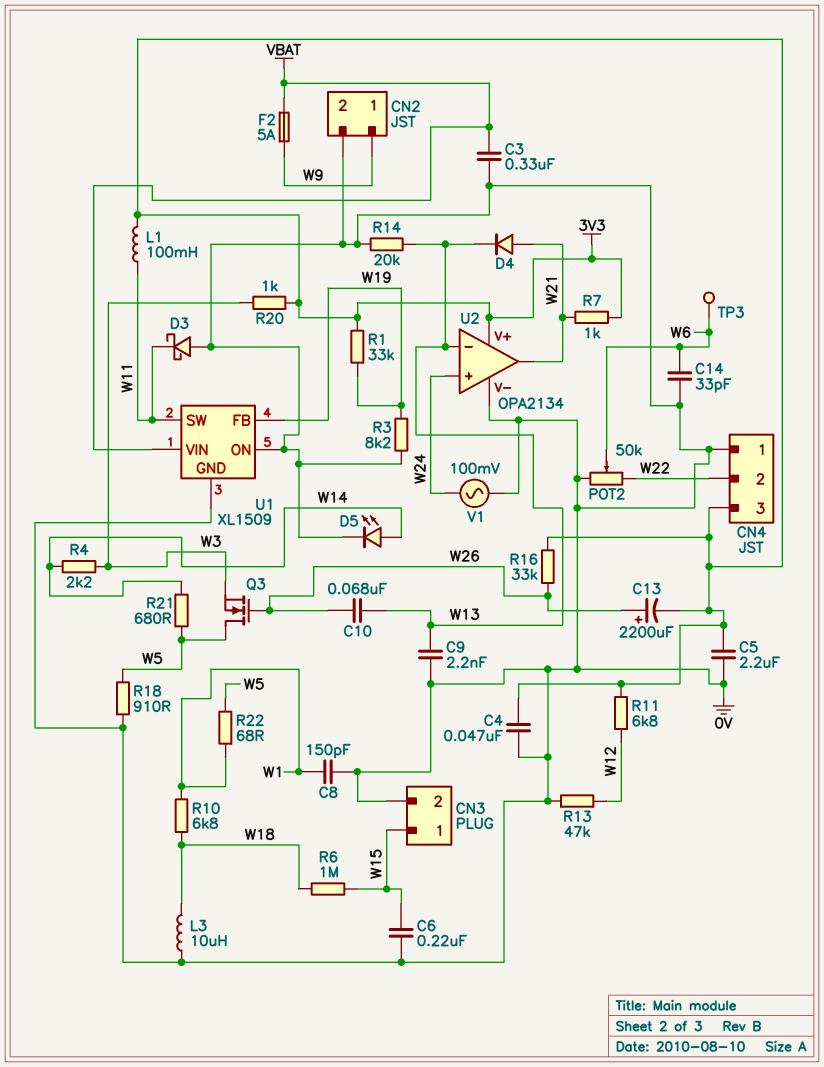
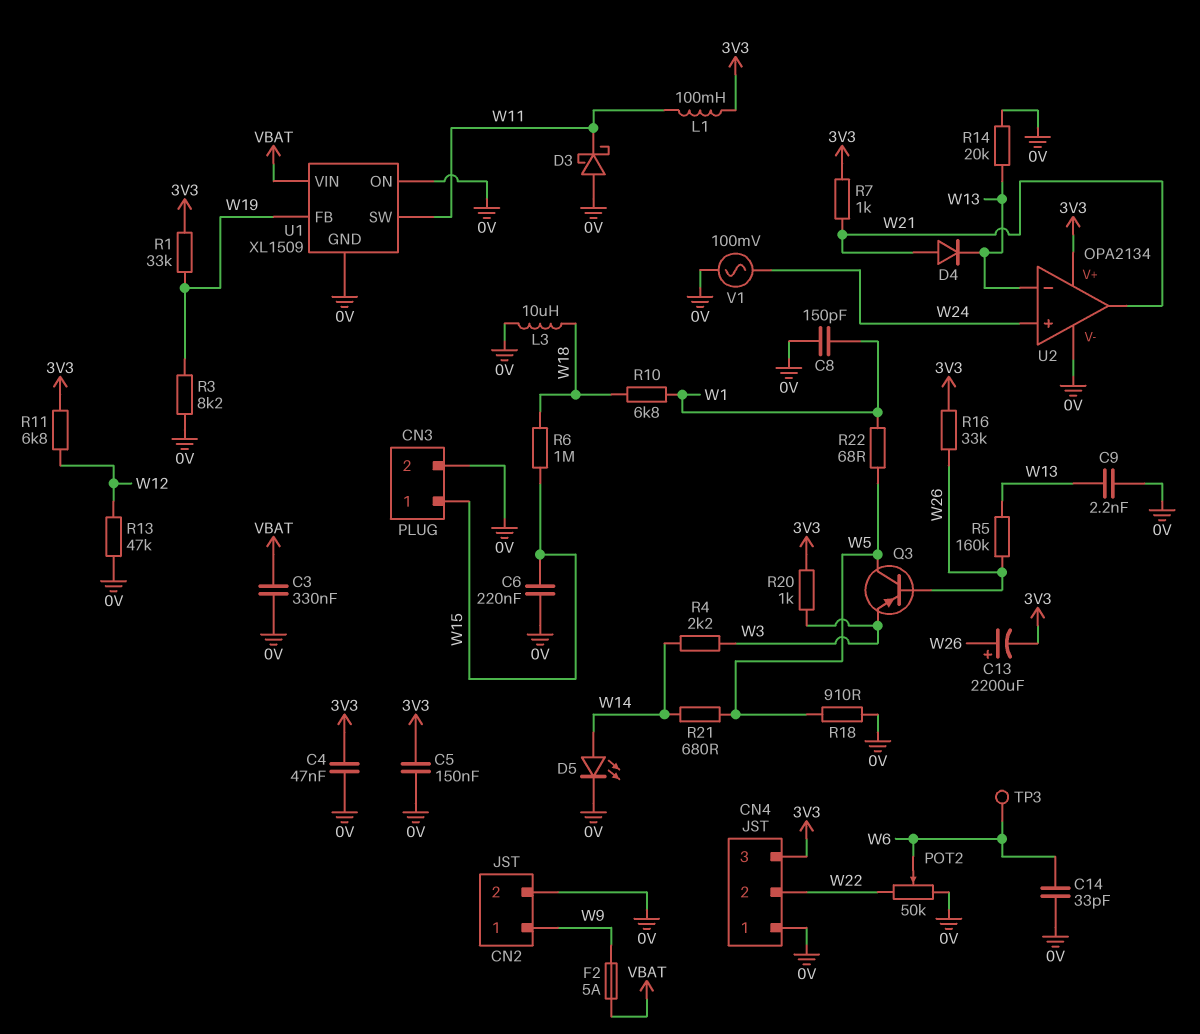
C5: 2.2uF (0V, 3V3) -> 150nF (0V, 3V3)
C10: 68nF (W13, W26) -> none
Q3: NMOS (G W26, D W5, S W3) -> PNP (B W26, C W5, E W3)
R5: none -> 160k (W13, W26)

